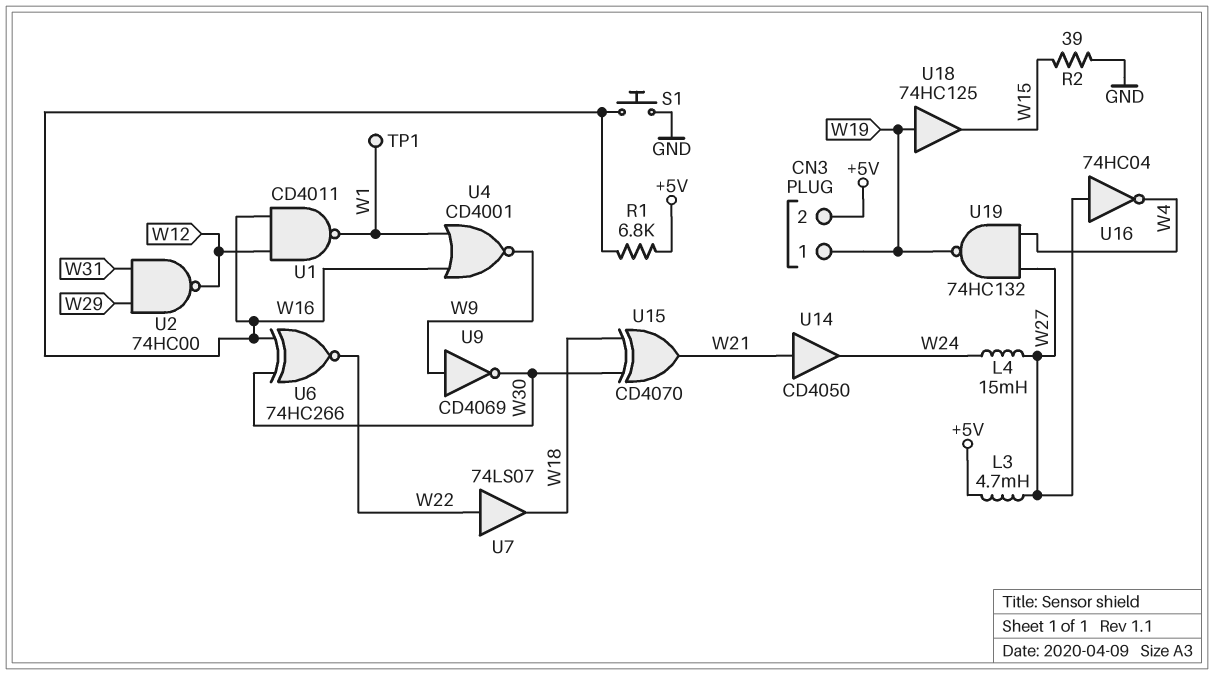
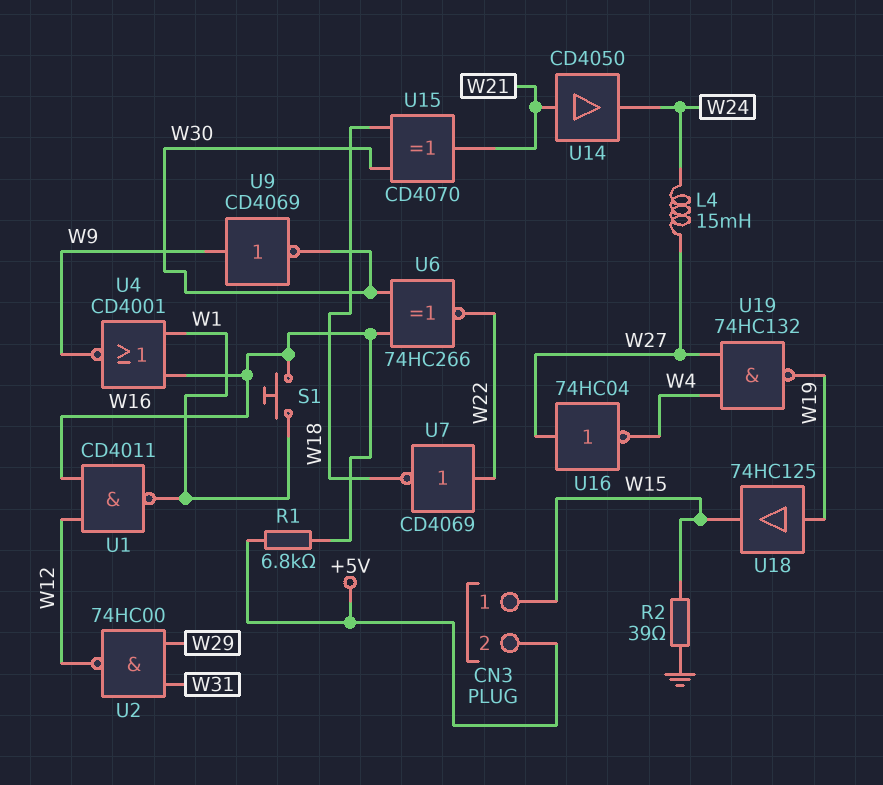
CN3 pin 1: W19 -> W15
L3: 4.7mH (+5V, W27) -> none
S1: button (GND, W16) -> button (W1, W16)
TP1: test point (W1) -> none
U7: buffer 74LS07 (in W22, out W18) -> NOT CD4069 (in W22, out W18)

